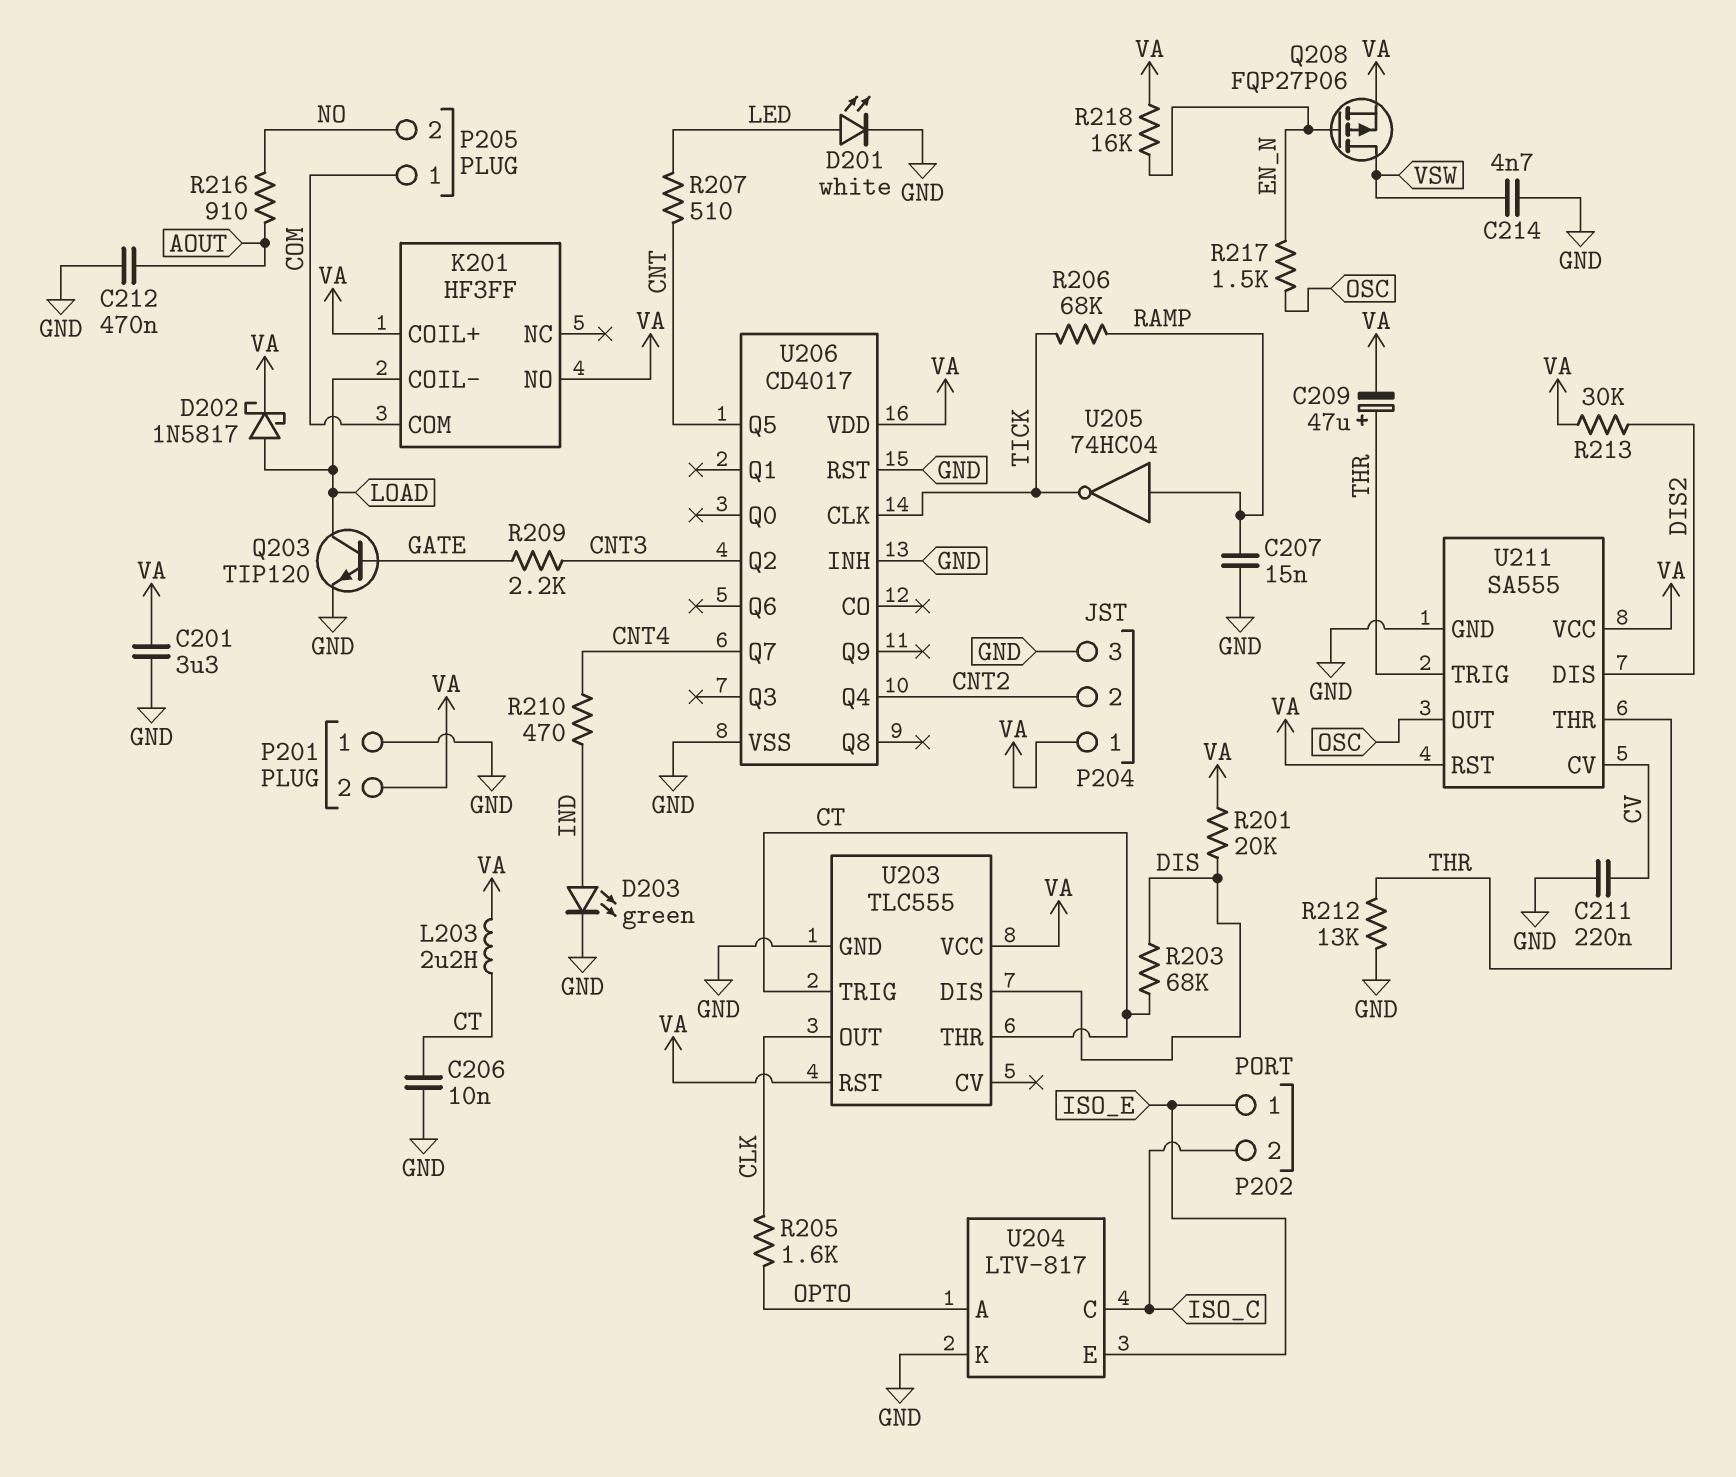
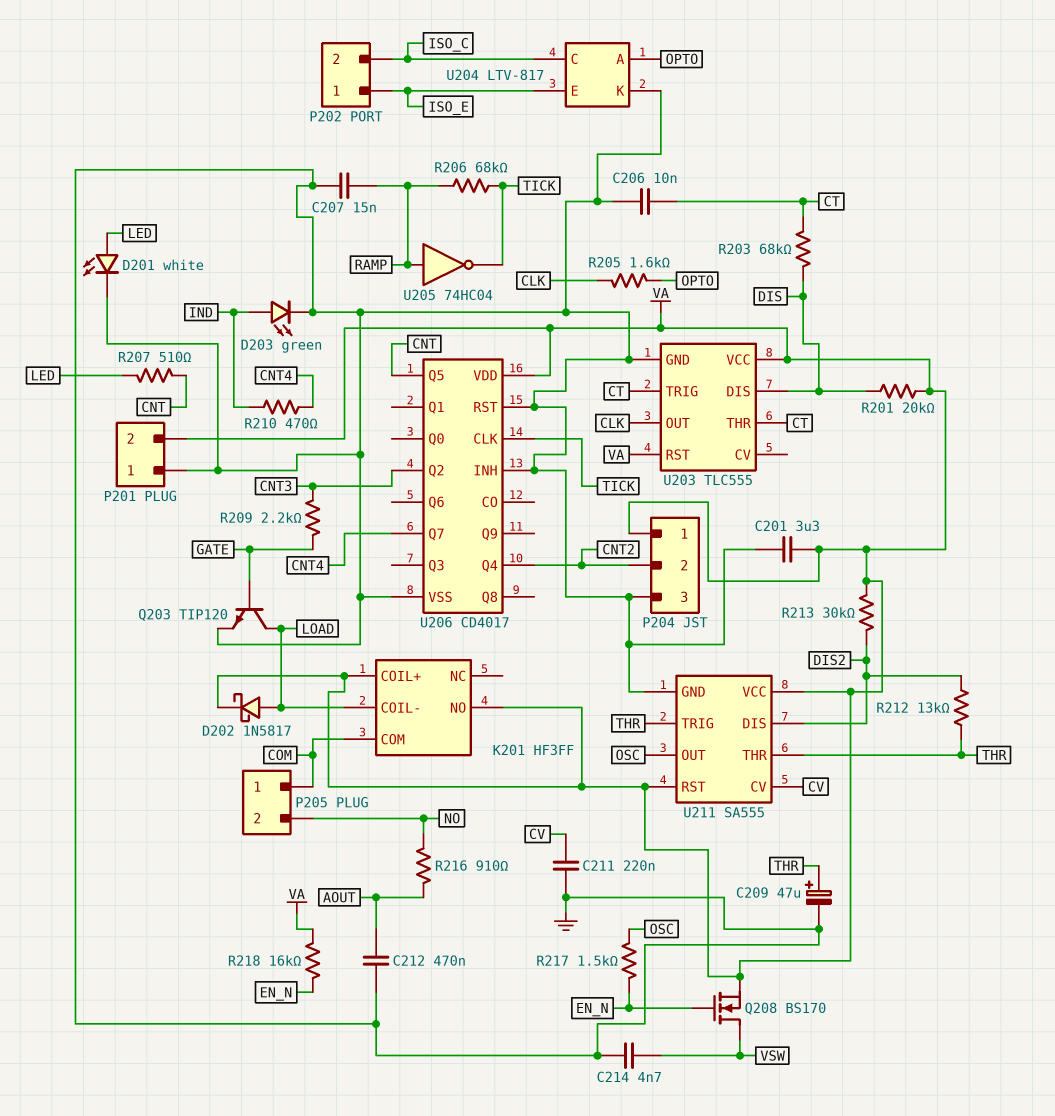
C209: 47uF (plus THR, minus VA) -> 47uF (plus THR, minus GND)
L203: 2.2uH (CT, VA) -> none
Q208: PMOS FQP27P06 (G EN_N, D VSW, S VA) -> NMOS BS170 (G EN_N, D VSW, S VA)
R212: 13k (GND, THR) -> 13k (DIS2, THR)

